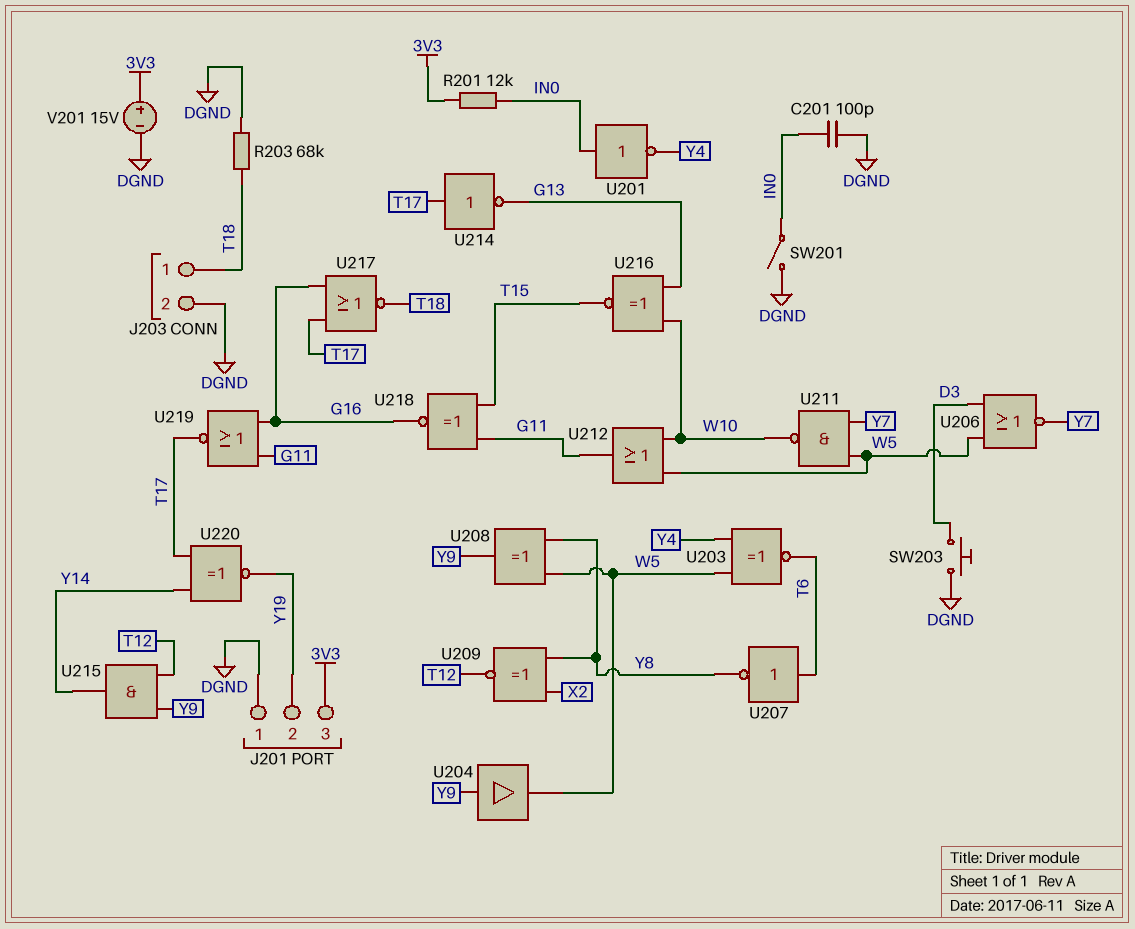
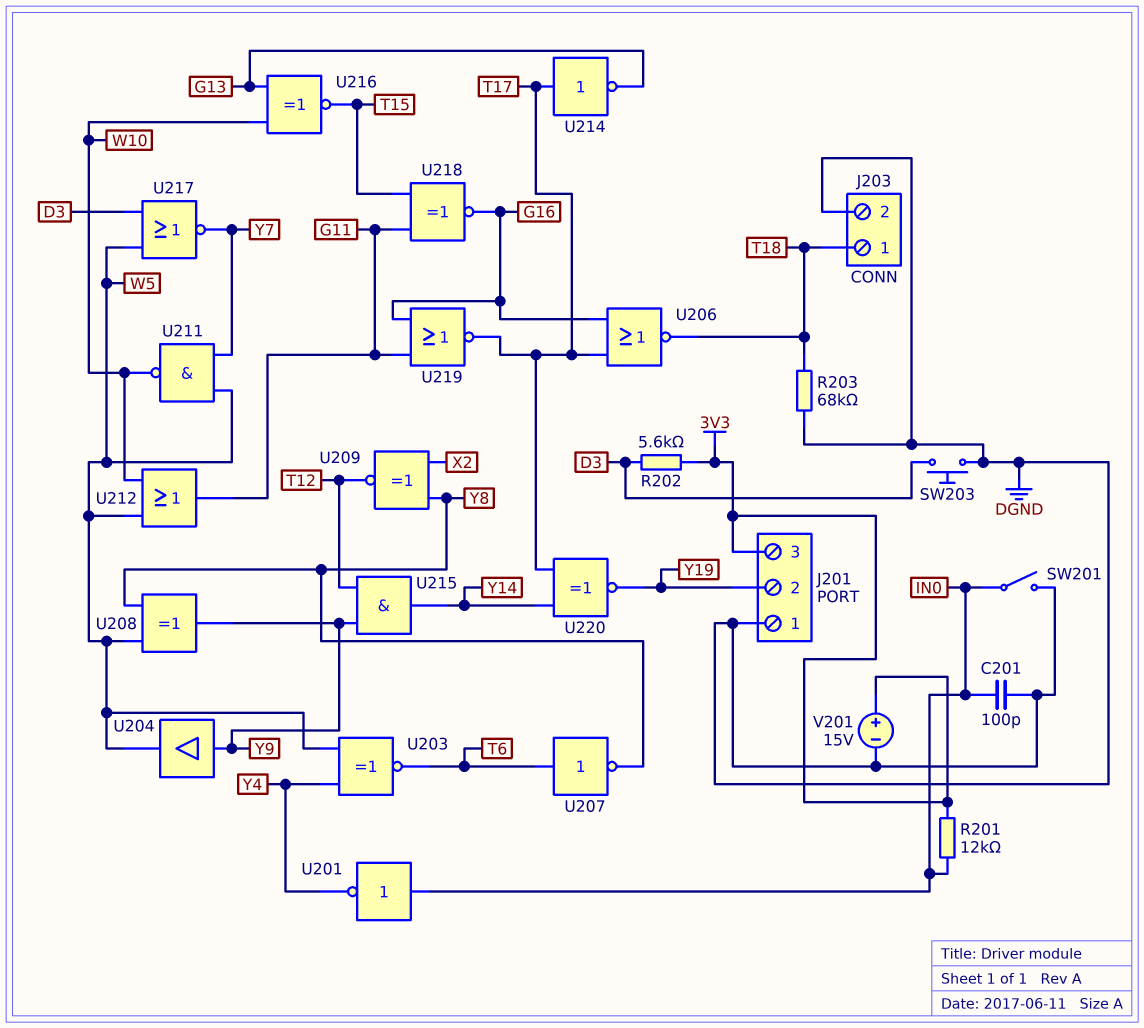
R202: none -> 5.6k (3V3, D3)
U206: NOR (in D3, in W5, out Y7) -> NOR (in G16, in T17, out T18)
U217: NOR (in G16, in T17, out T18) -> NOR (in D3, in W5, out Y7)

